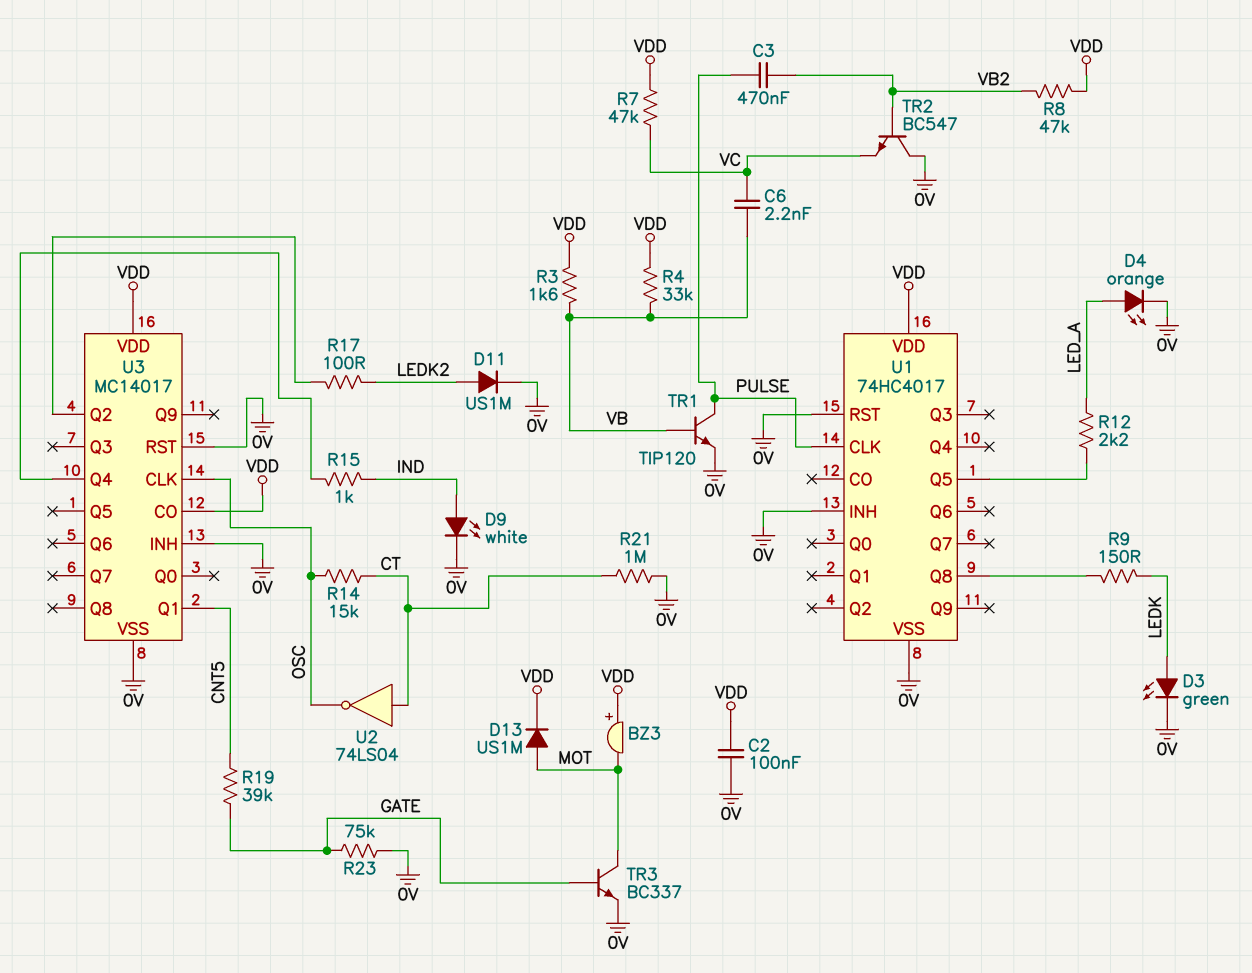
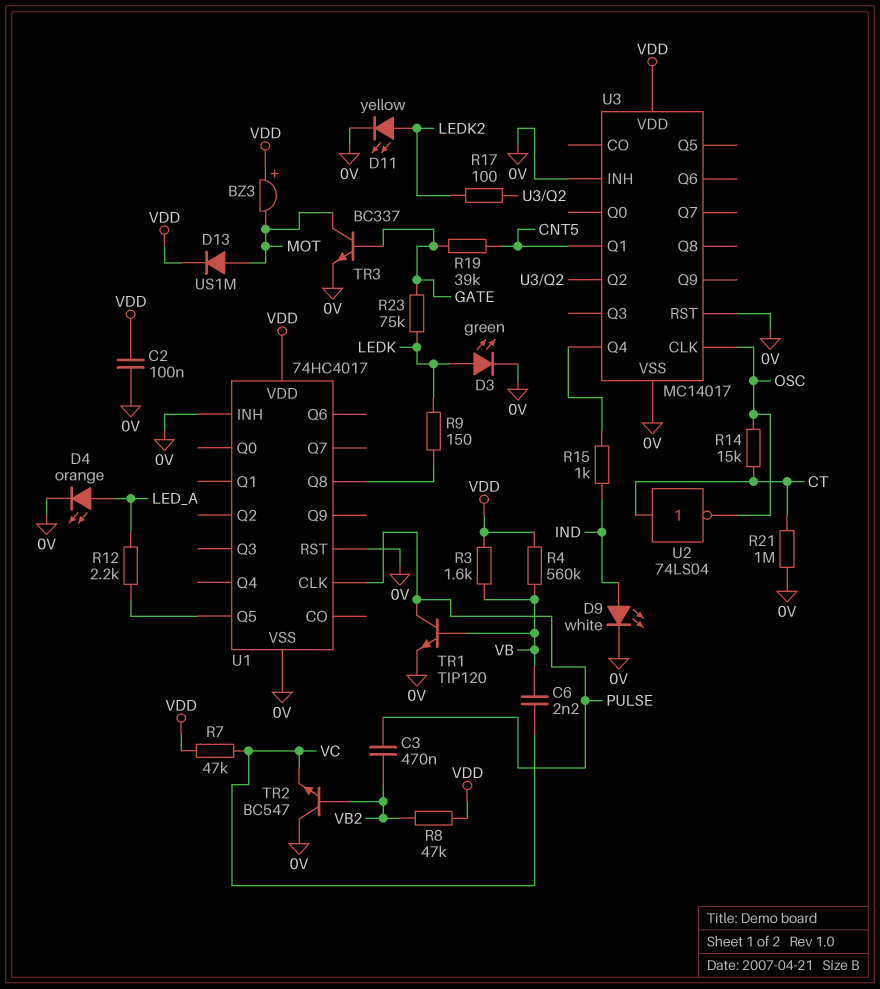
D11: diode US1M (A LEDK2, K 0V) -> LED yellow (A LEDK2, K 0V)
R4: 33k (VB, VDD) -> 560k (VB, VDD)
R23: 75k (0V, GATE) -> 75k (GATE, LEDK)
U3 pin CO: VDD -> none

